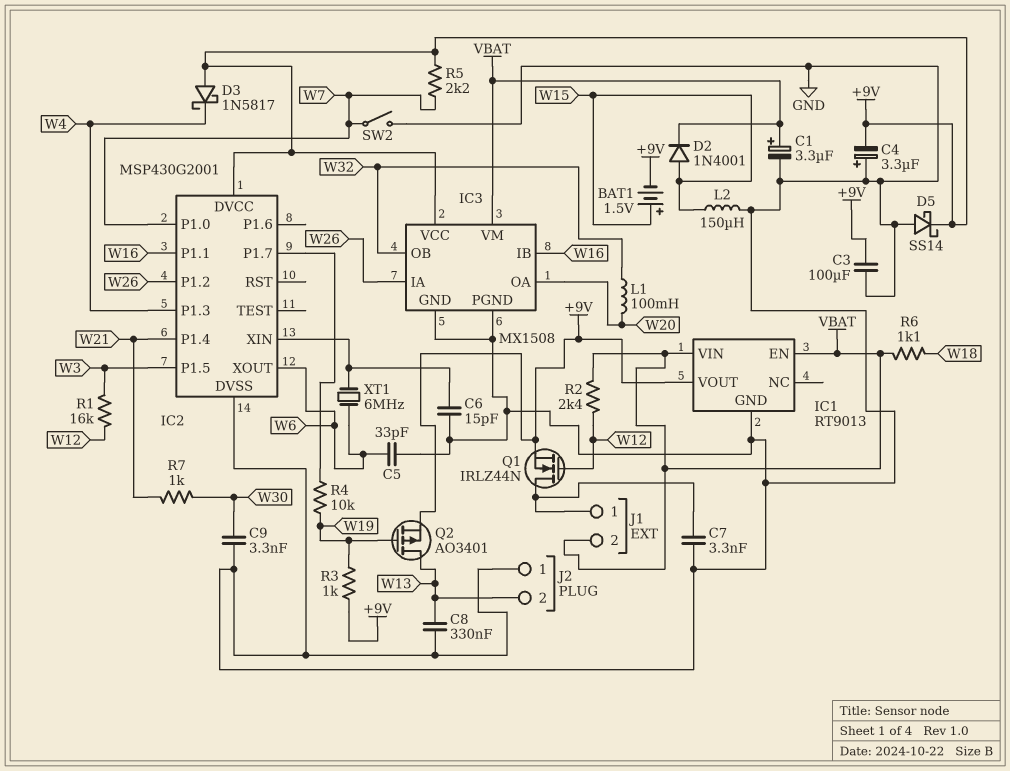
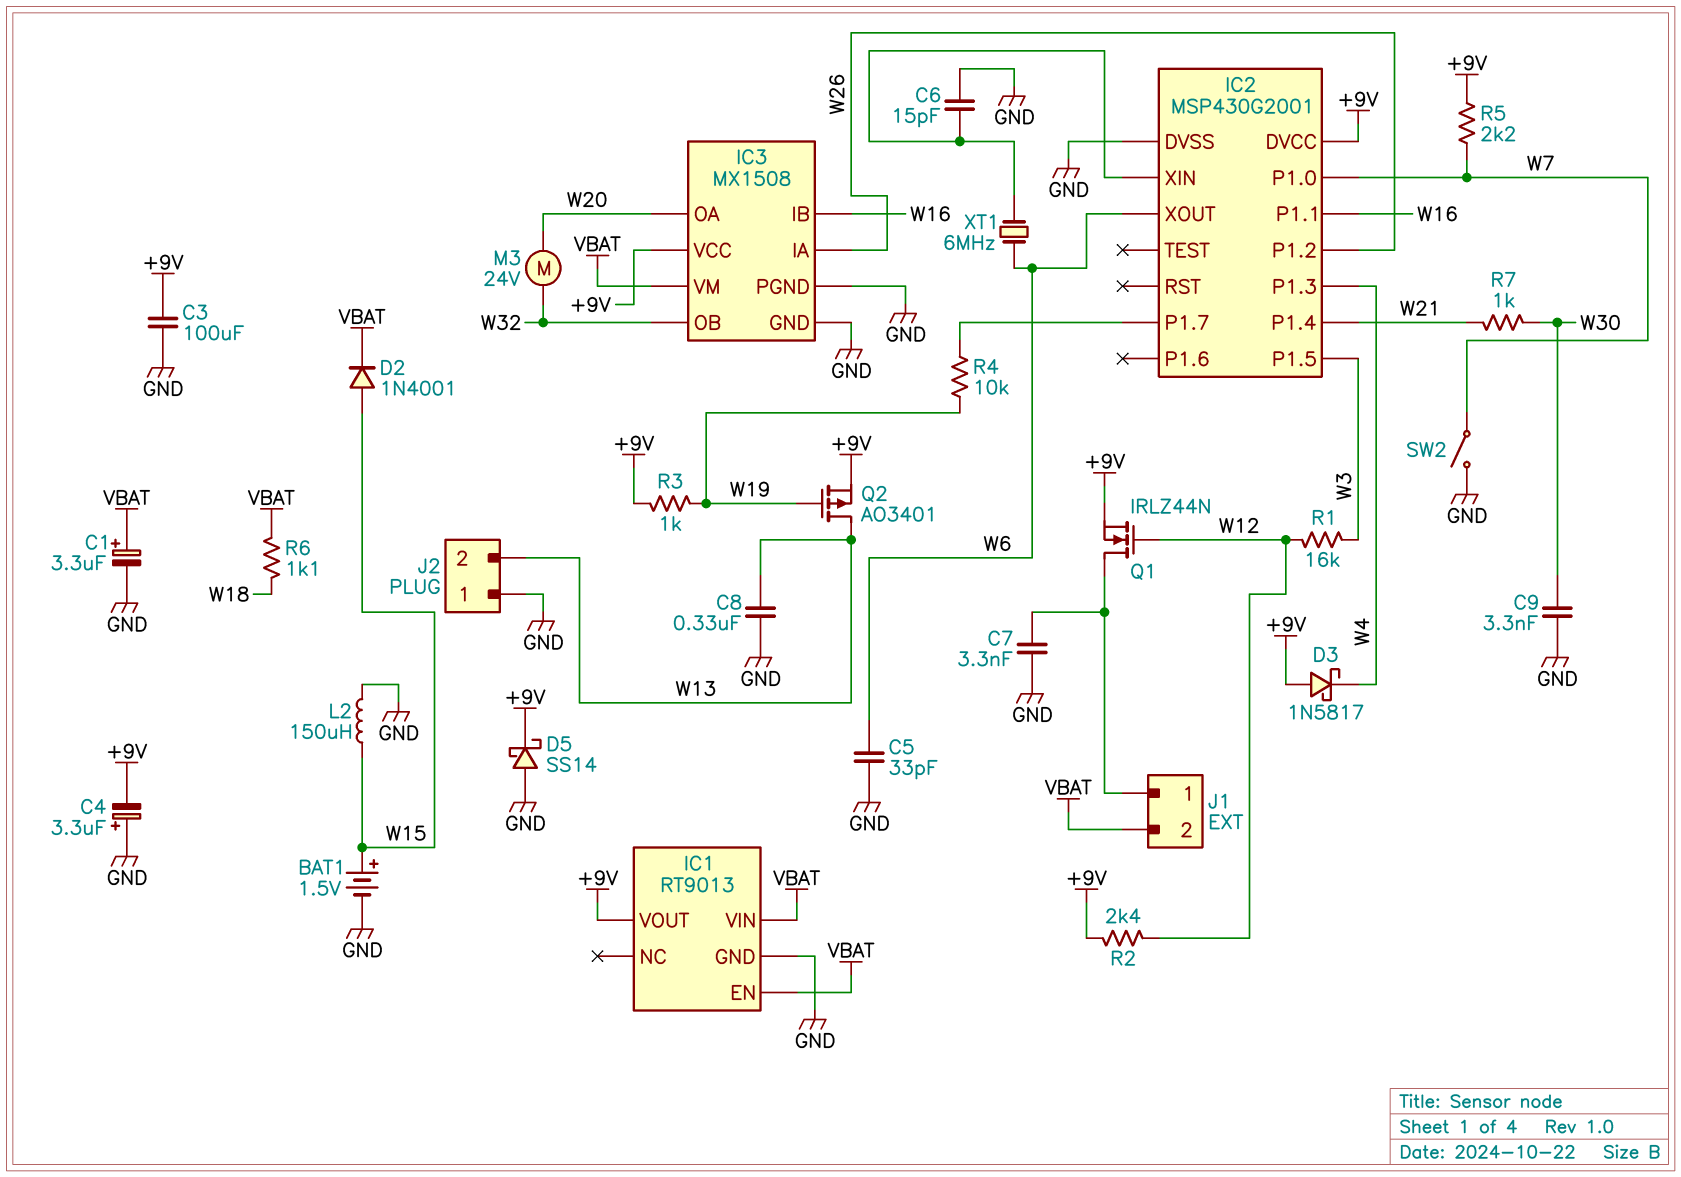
BAT1: 1.5V (plus W15, minus +9V) -> 1.5V (plus W15, minus GND)
L1: 100mH (W20, W32) -> none
M3: none -> motor 24V (W20, W32)
R2: 2.4k (VBAT, W12) -> 2.4k (+9V, W12)

